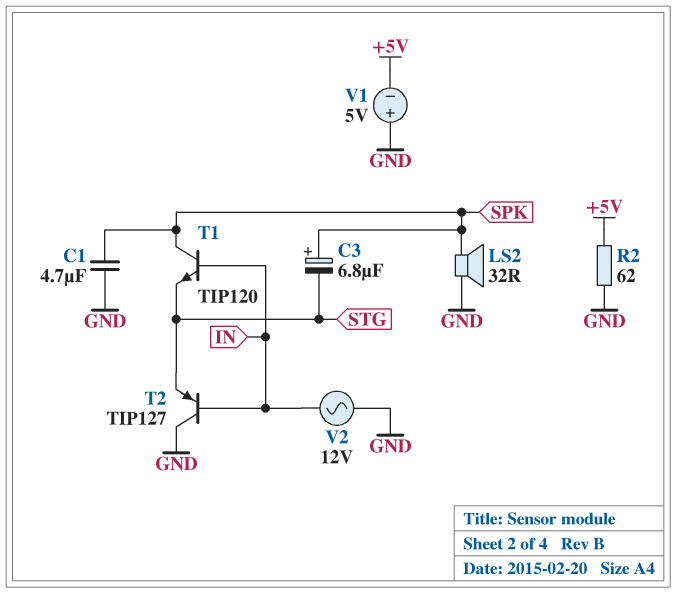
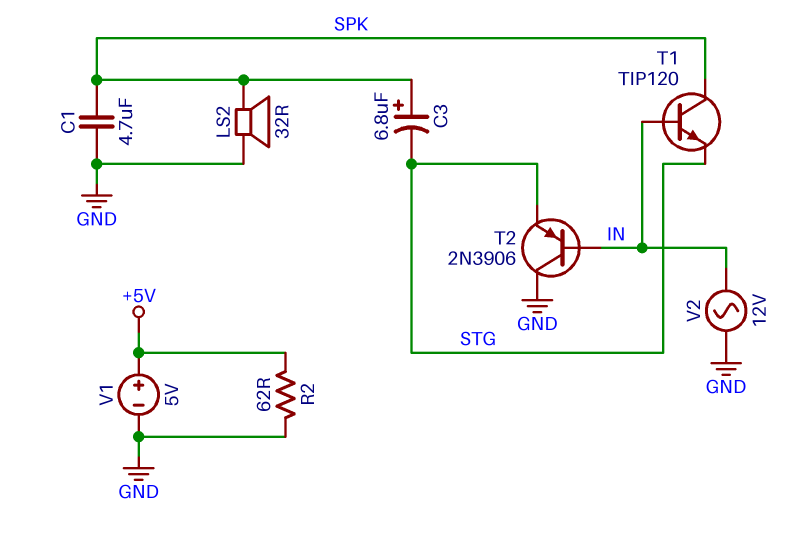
T2: PNP TIP127 (B IN, C GND, E STG) -> PNP 2N3906 (B IN, C GND, E STG)
V1: 5V (plus GND, minus +5V) -> 5V (plus +5V, minus GND)

